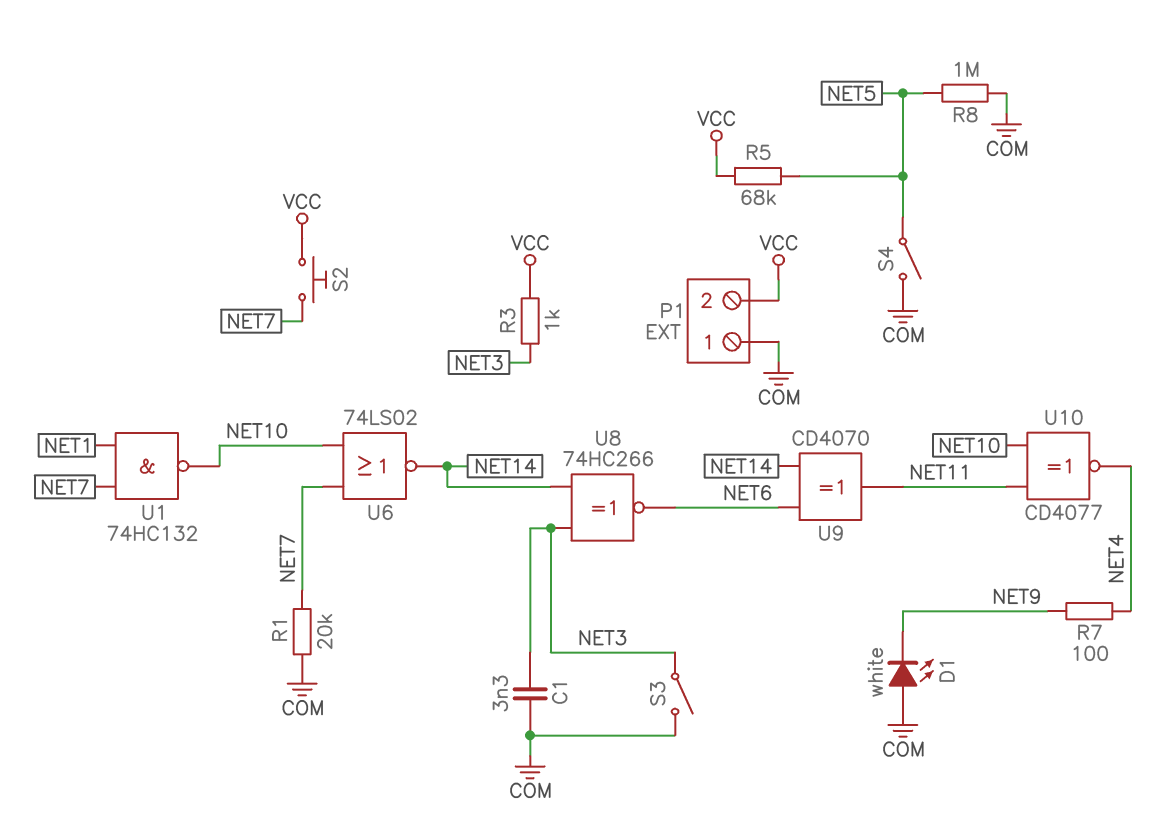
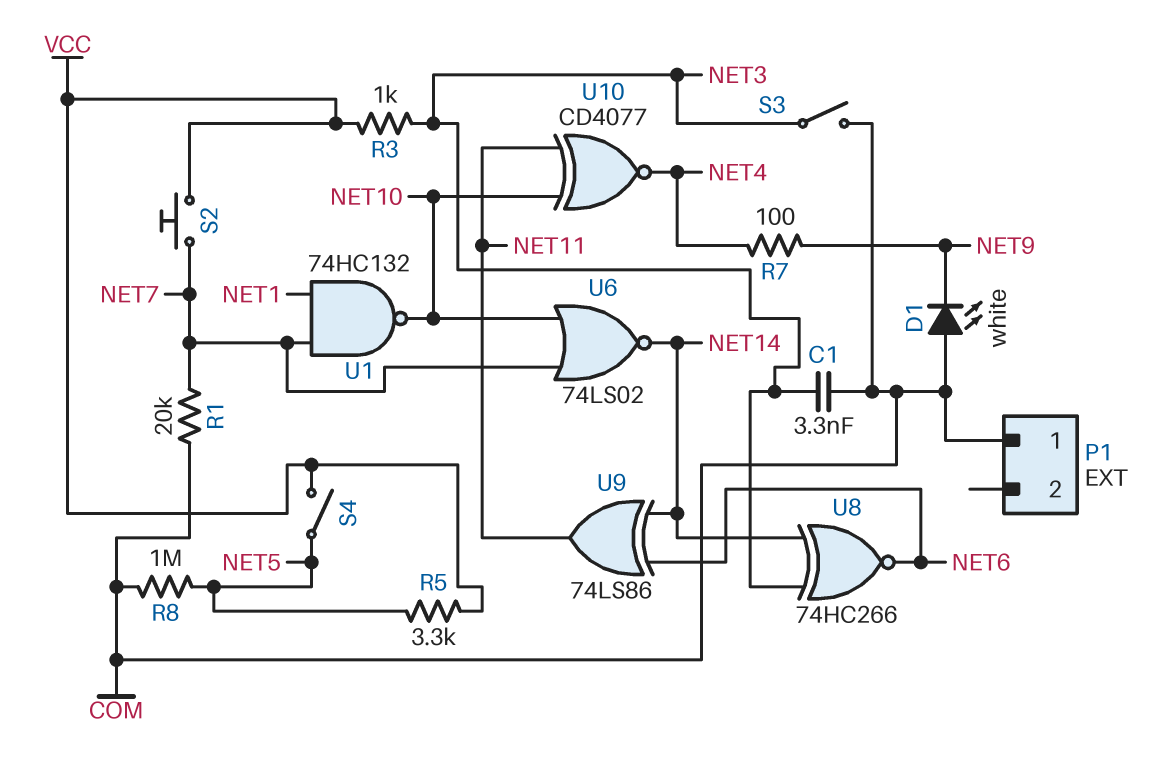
P1 pin 2: VCC -> none
R5: 68k (NET5, VCC) -> 3.3k (NET5, VCC)
S4: switch (COM, NET5) -> switch (NET5, VCC)
U9: XOR CD4070 (in NET6, in NET14, out NET11) -> XOR 74LS86 (in NET6, in NET14, out NET11)

